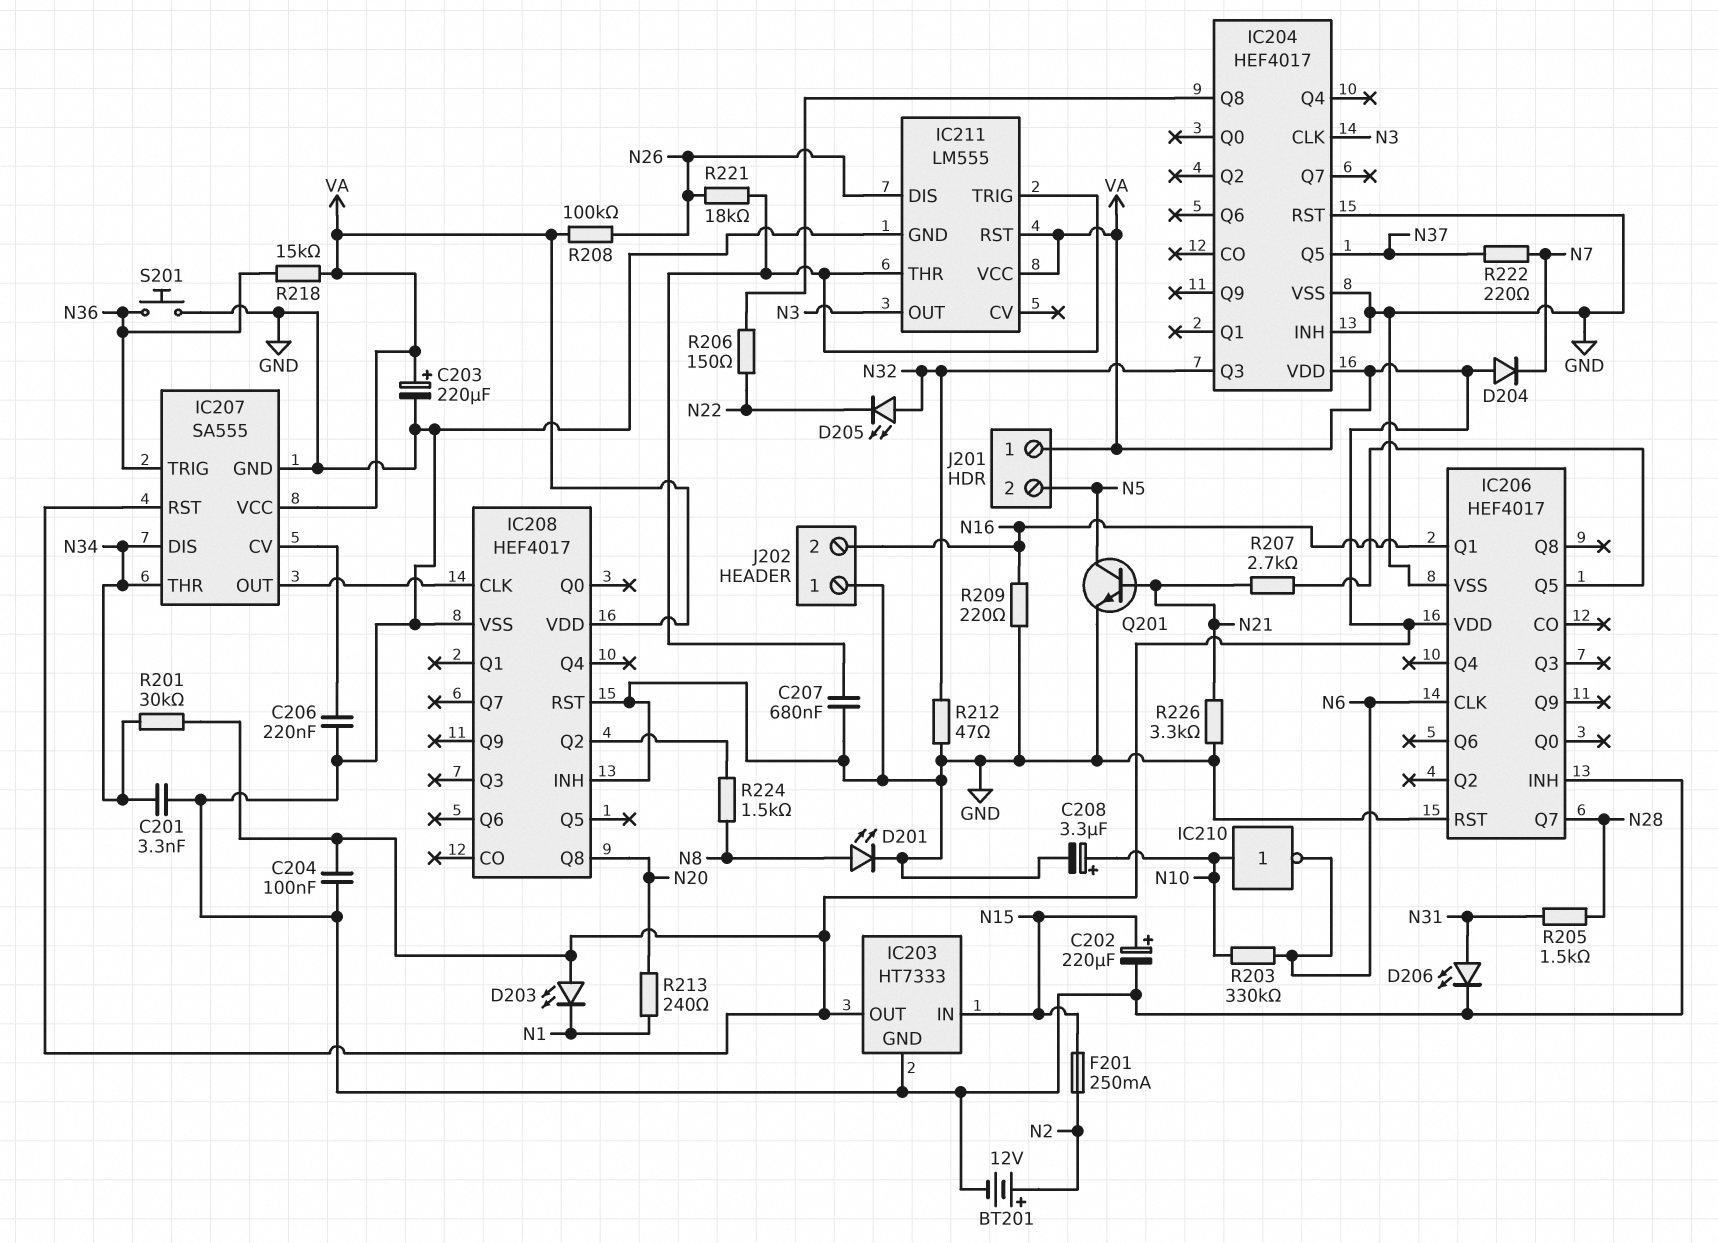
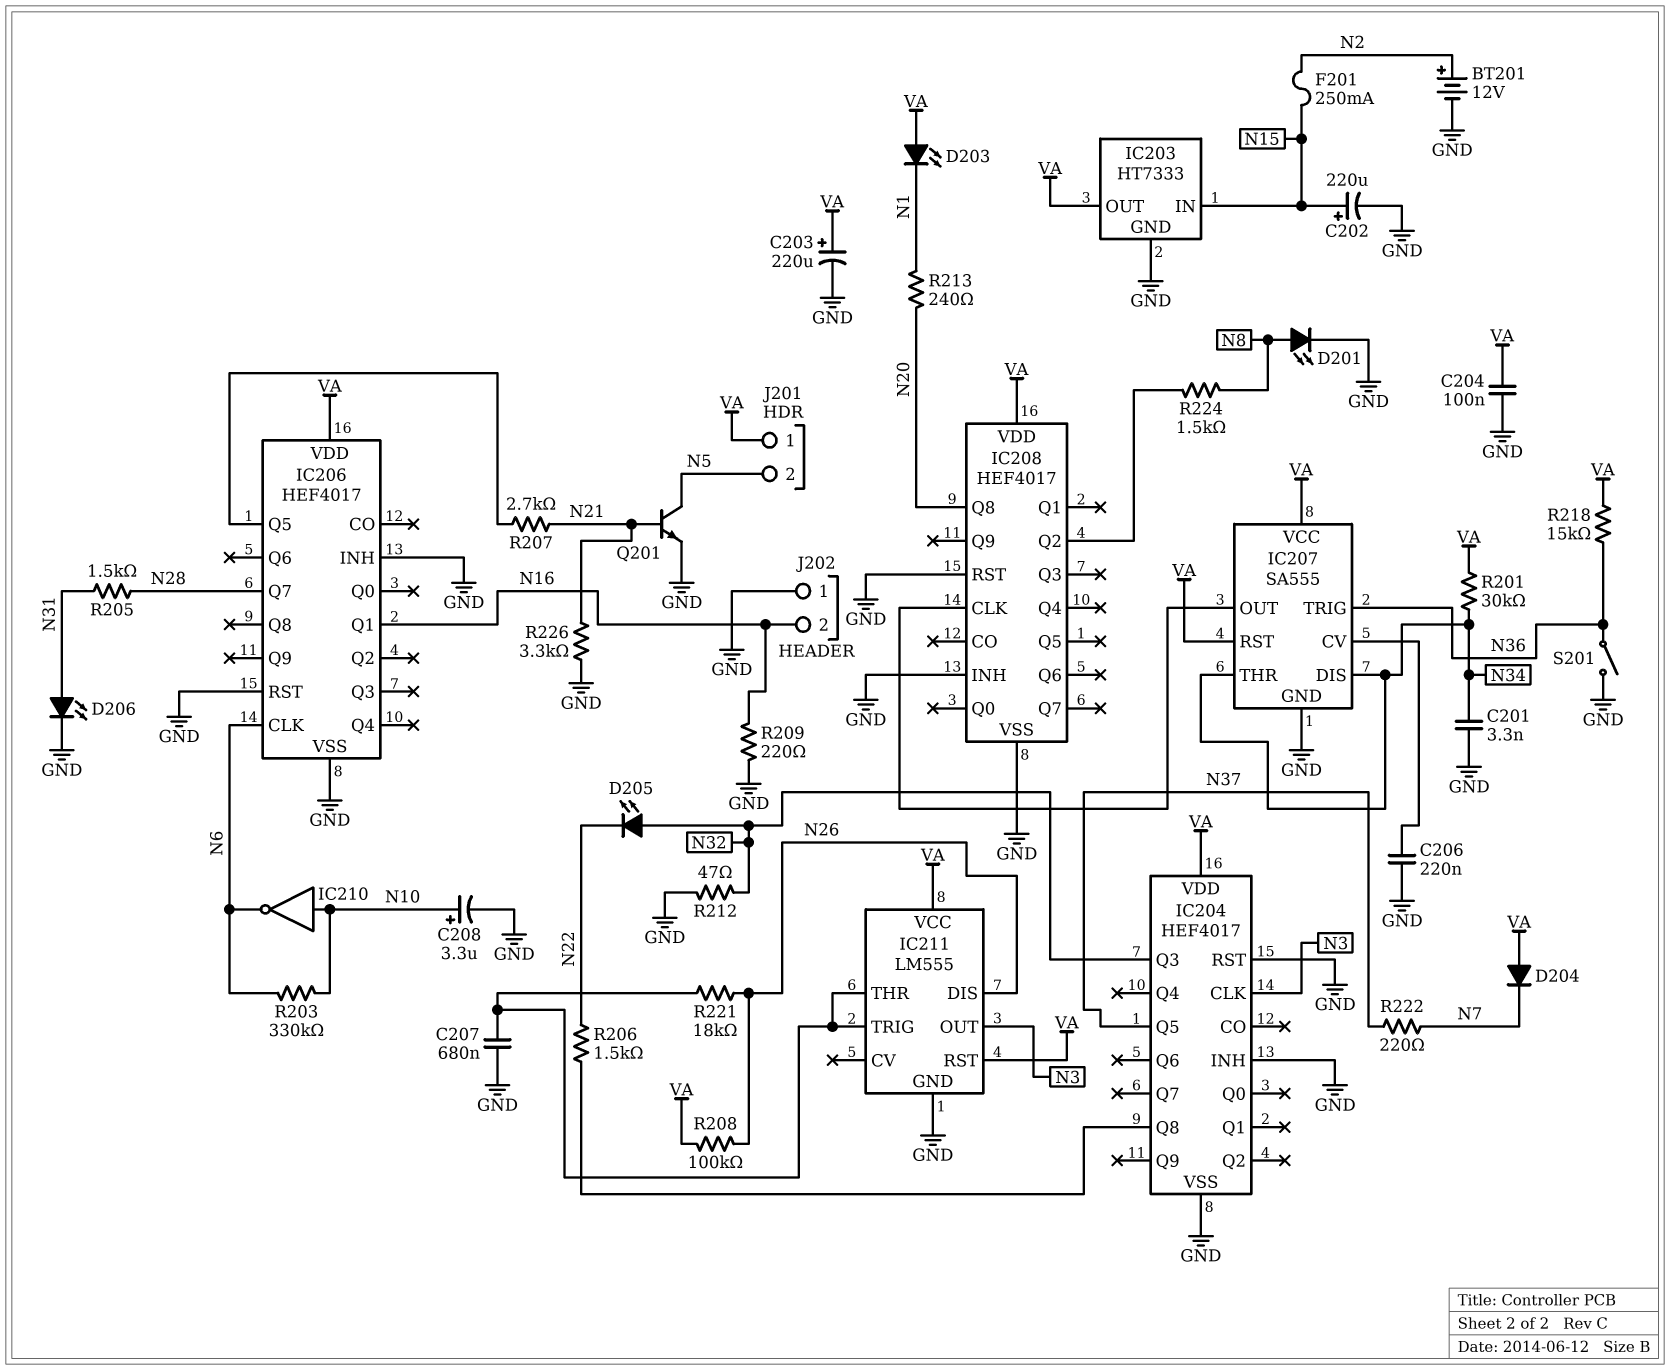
R206: 150 (IC204/Q8, N22) -> 1.5k (IC204/Q8, N22)
S201: button (GND, N36) -> switch (GND, N36)

